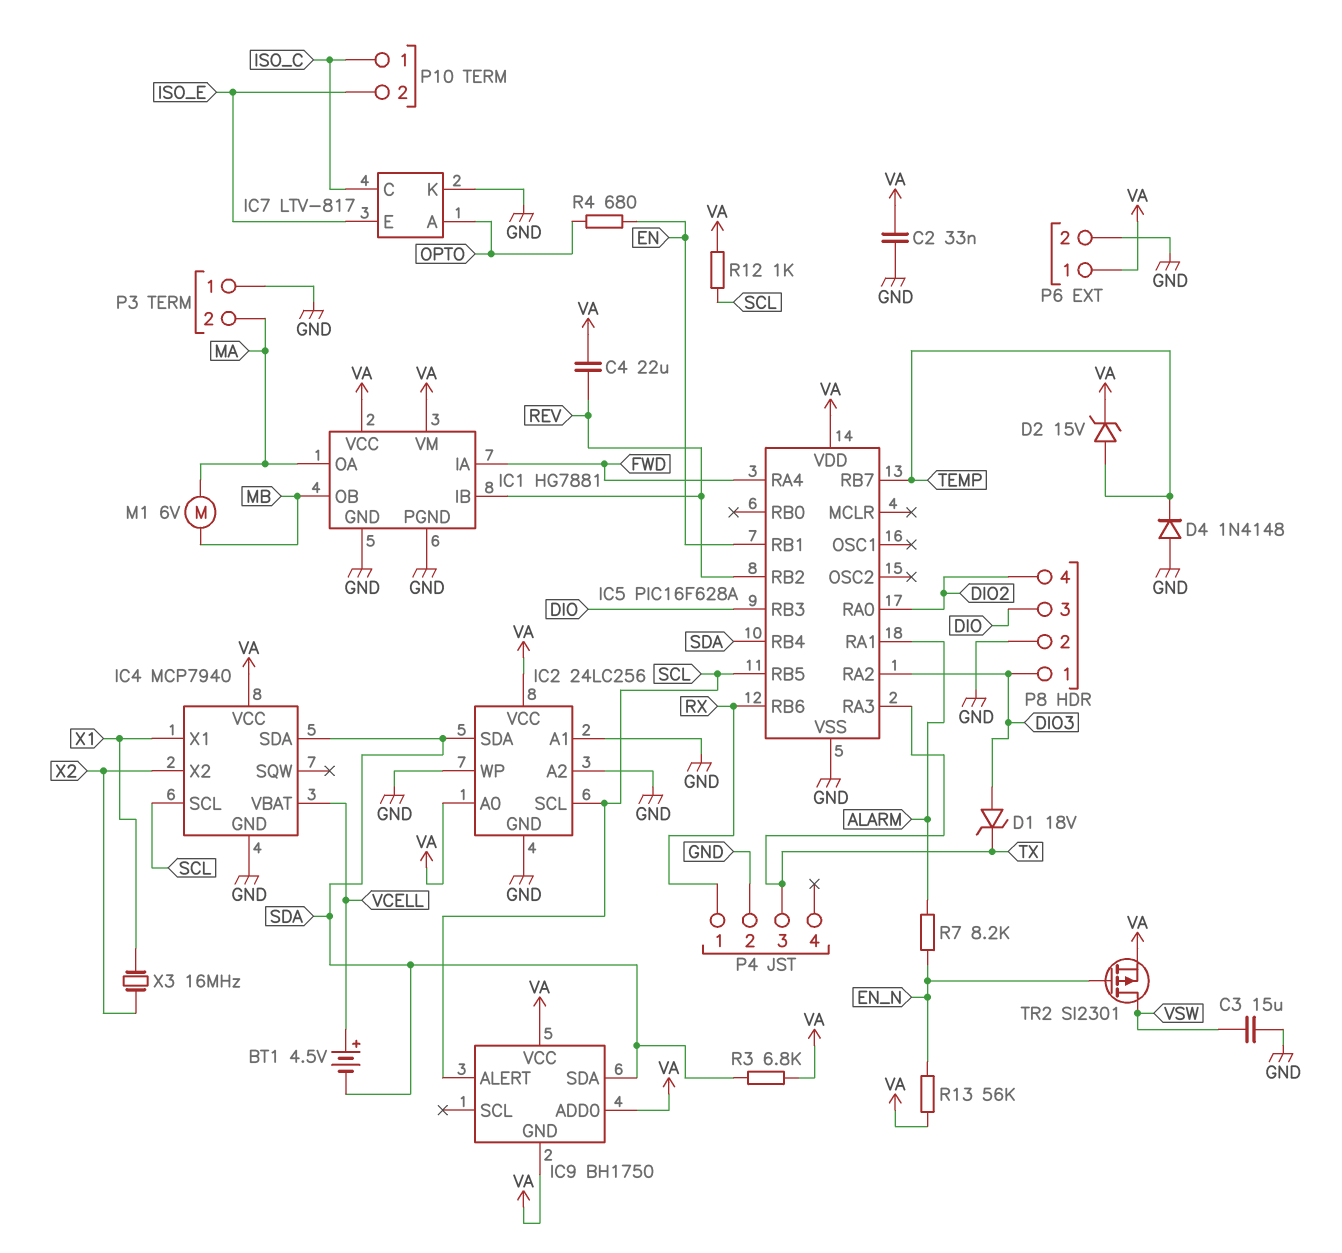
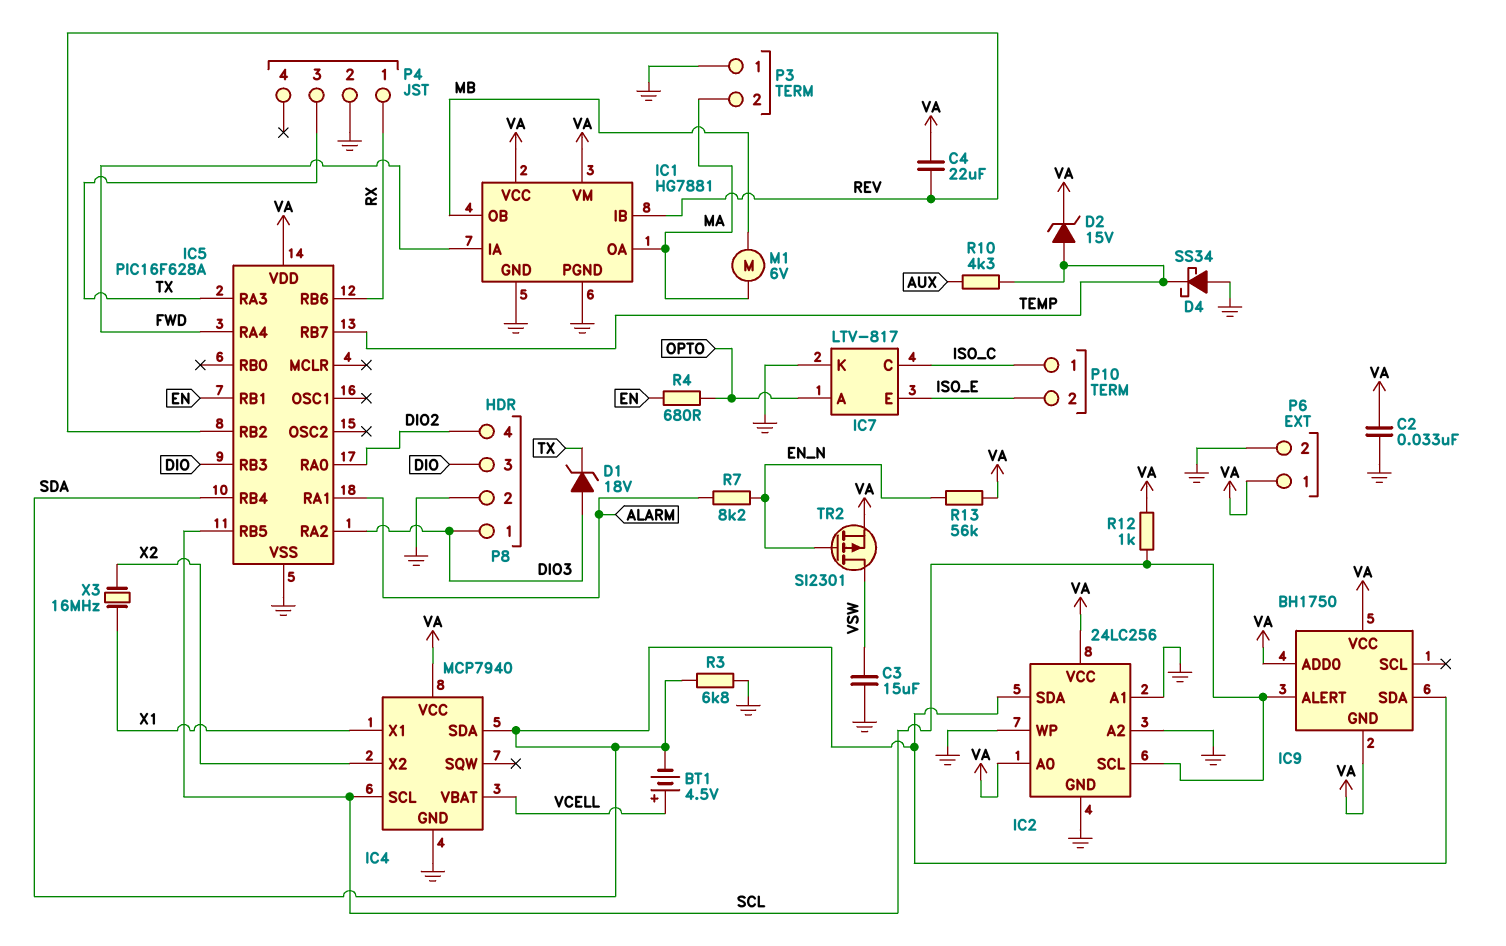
D4: diode 1N4148 (A GND, K TEMP) -> schottky SS34 (A GND, K TEMP)
R3: 6.8k (SDA, VA) -> 6.8k (GND, SDA)
R10: none -> 4.3k (AUX, TEMP)

